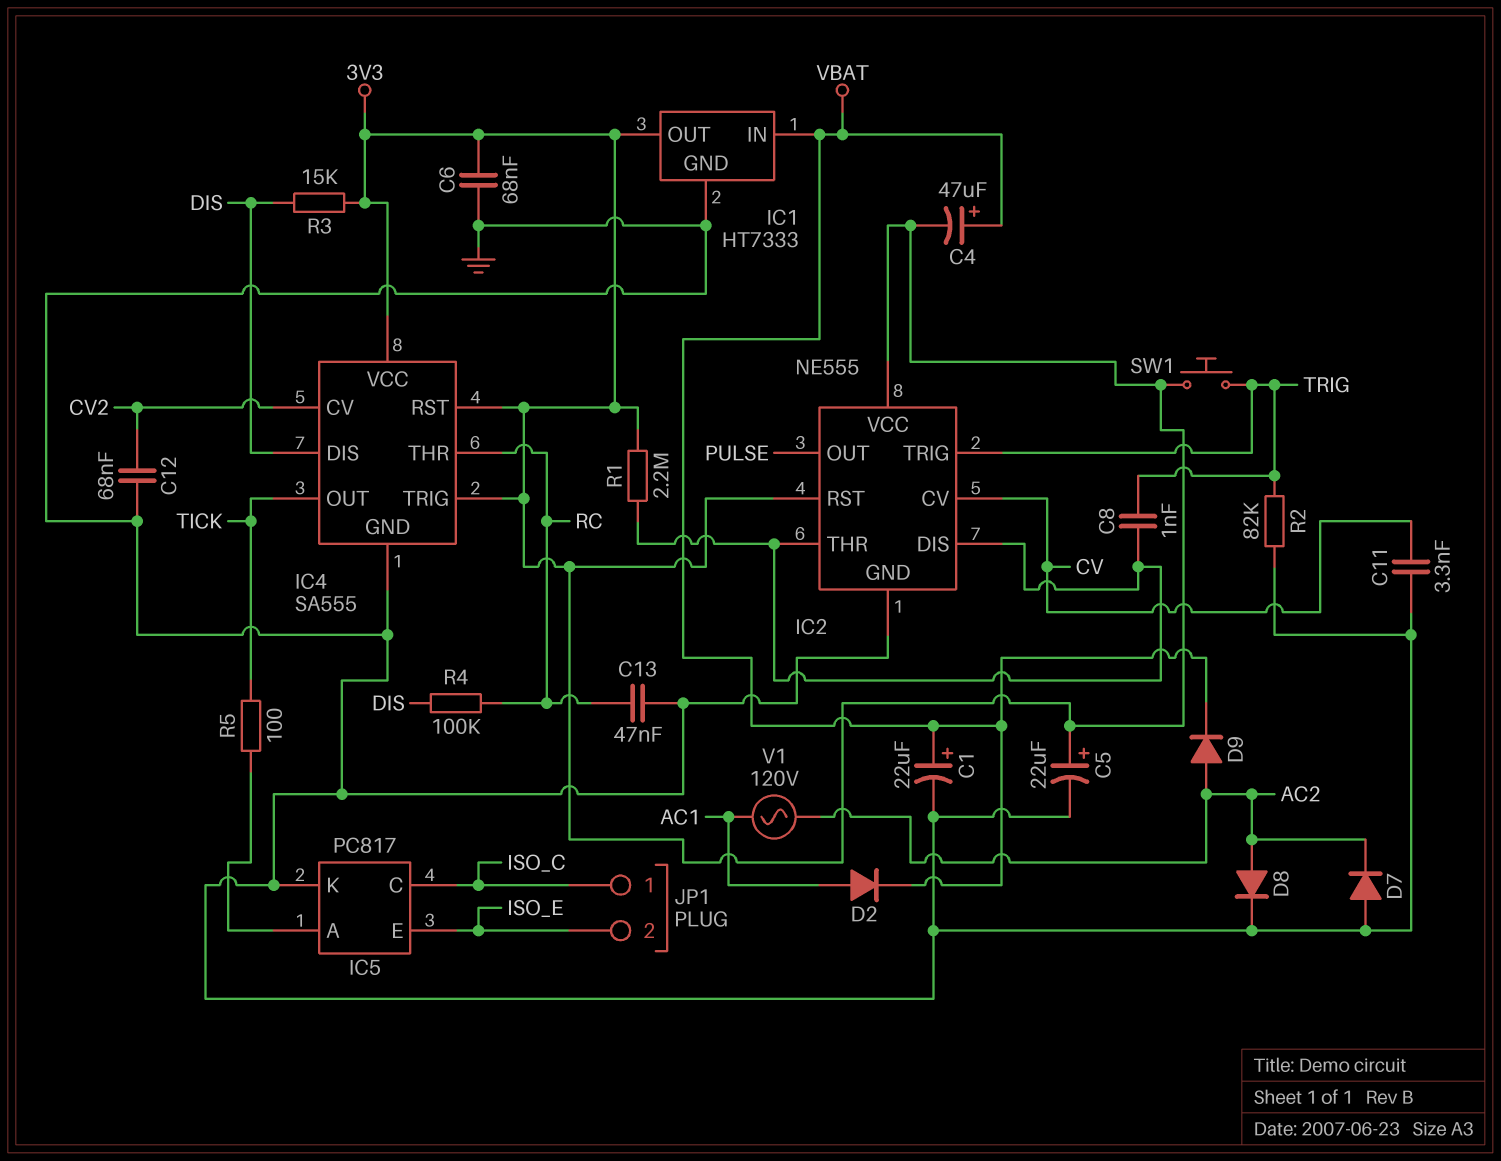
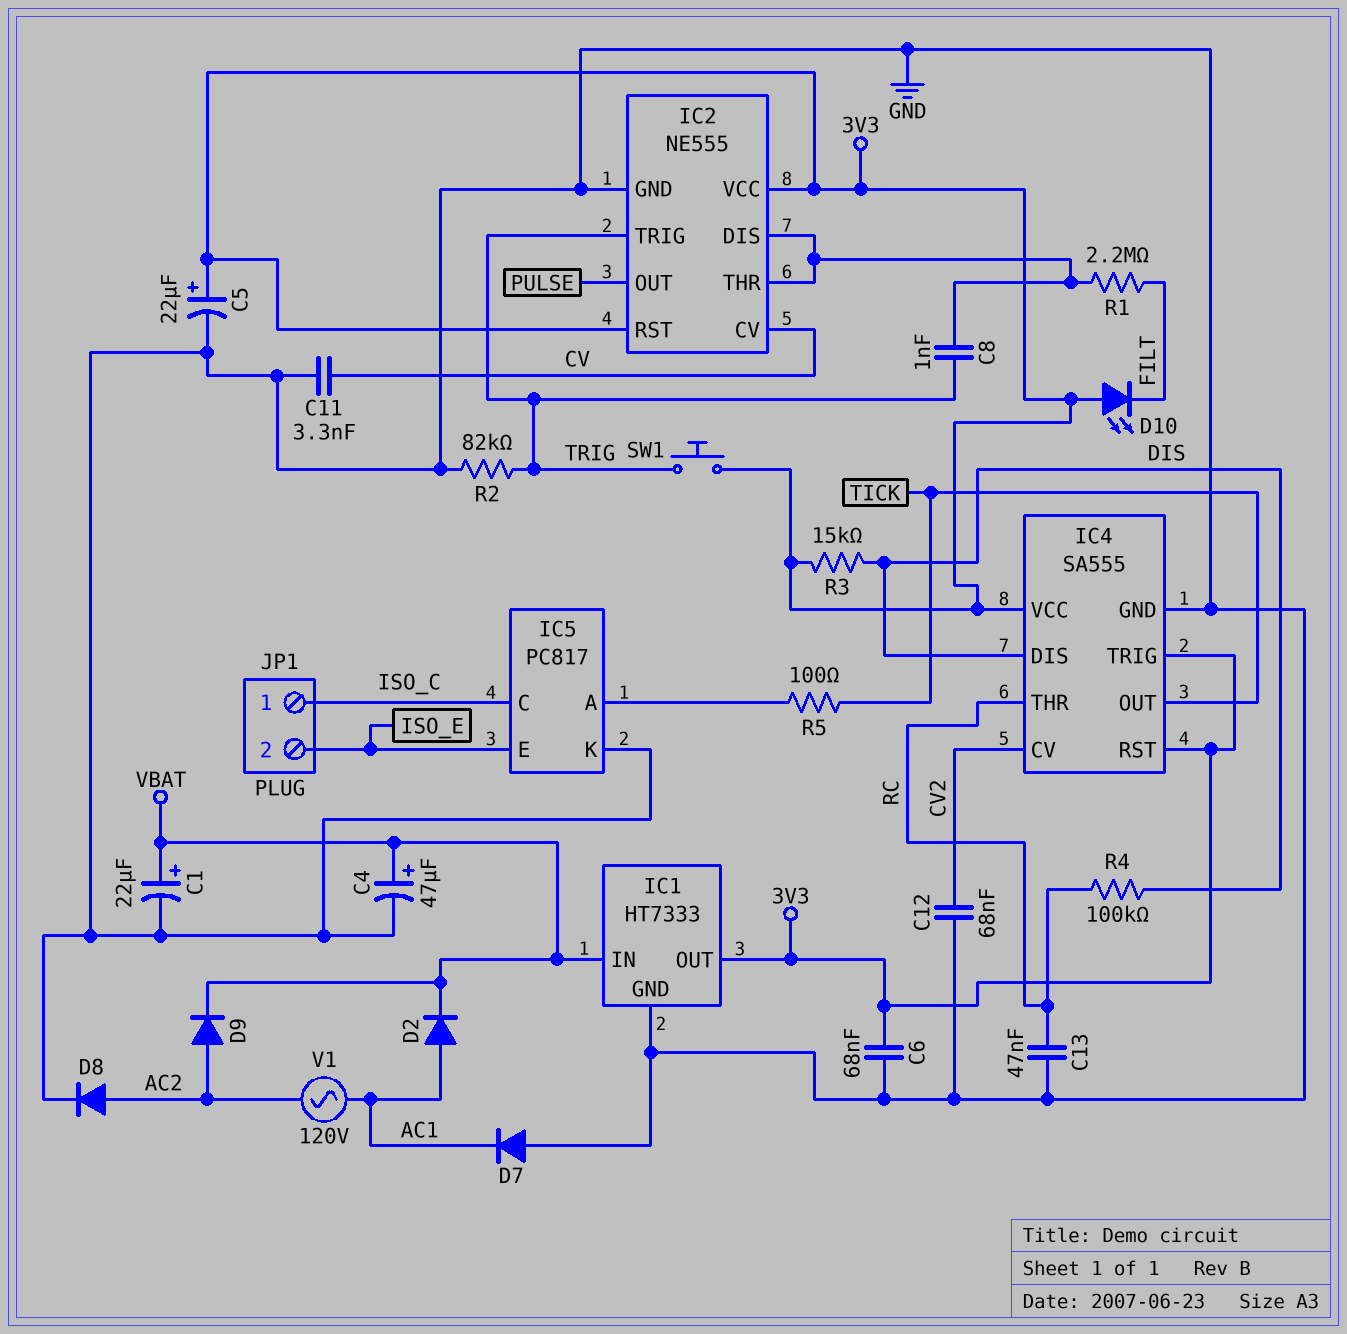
C4: 47uF (plus VBAT, minus 3V3) -> 47uF (plus VBAT, minus GND)
D7: diode (A GND, K AC2) -> diode (A GND, K AC1)
D10: none -> LED (A 3V3, K FILT)
R1: 2.2M (3V3, IC2/DIS) -> 2.2M (FILT, IC2/DIS)

